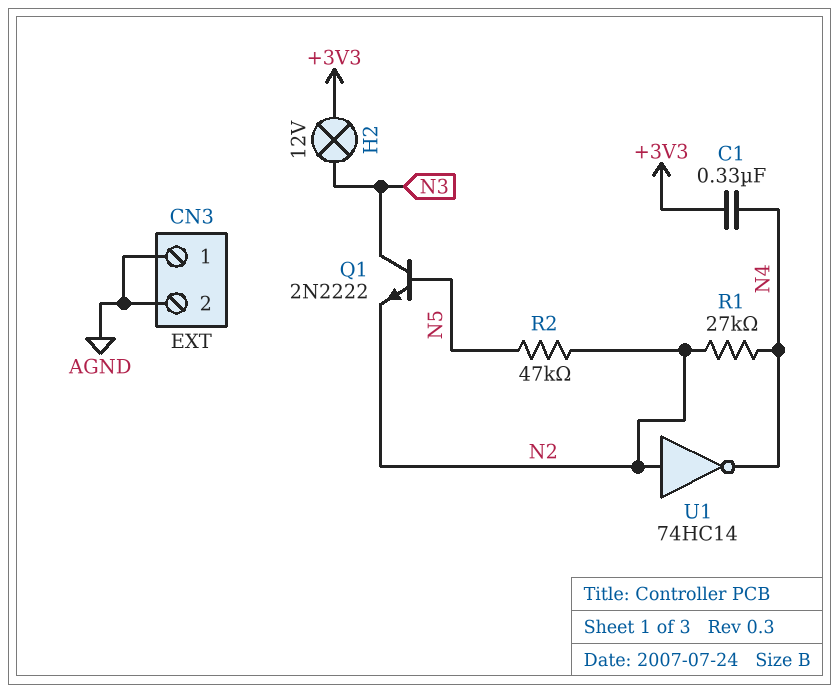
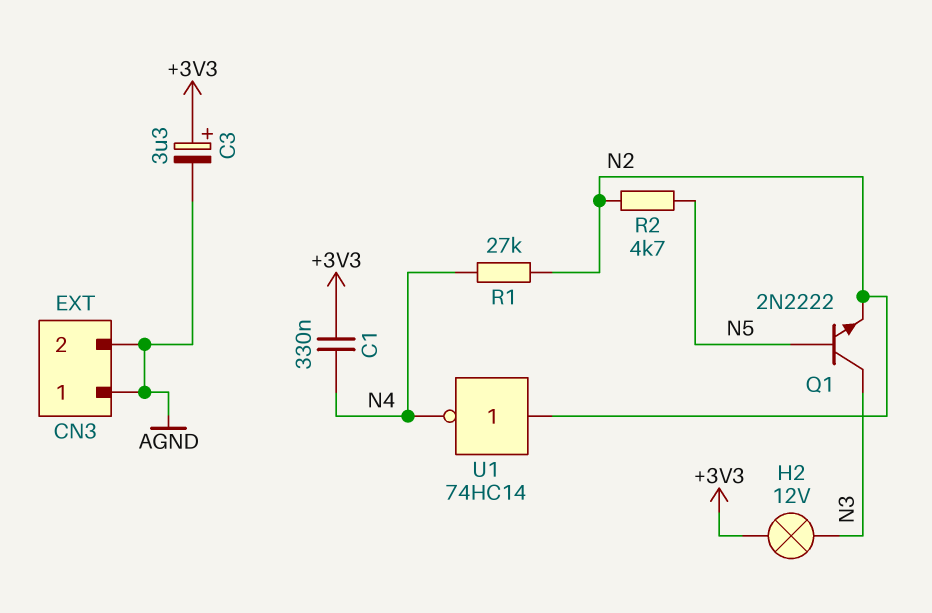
C3: none -> 3.3uF (plus +3V3, minus AGND)
R2: 47k (N2, N5) -> 4.7k (N2, N5)

